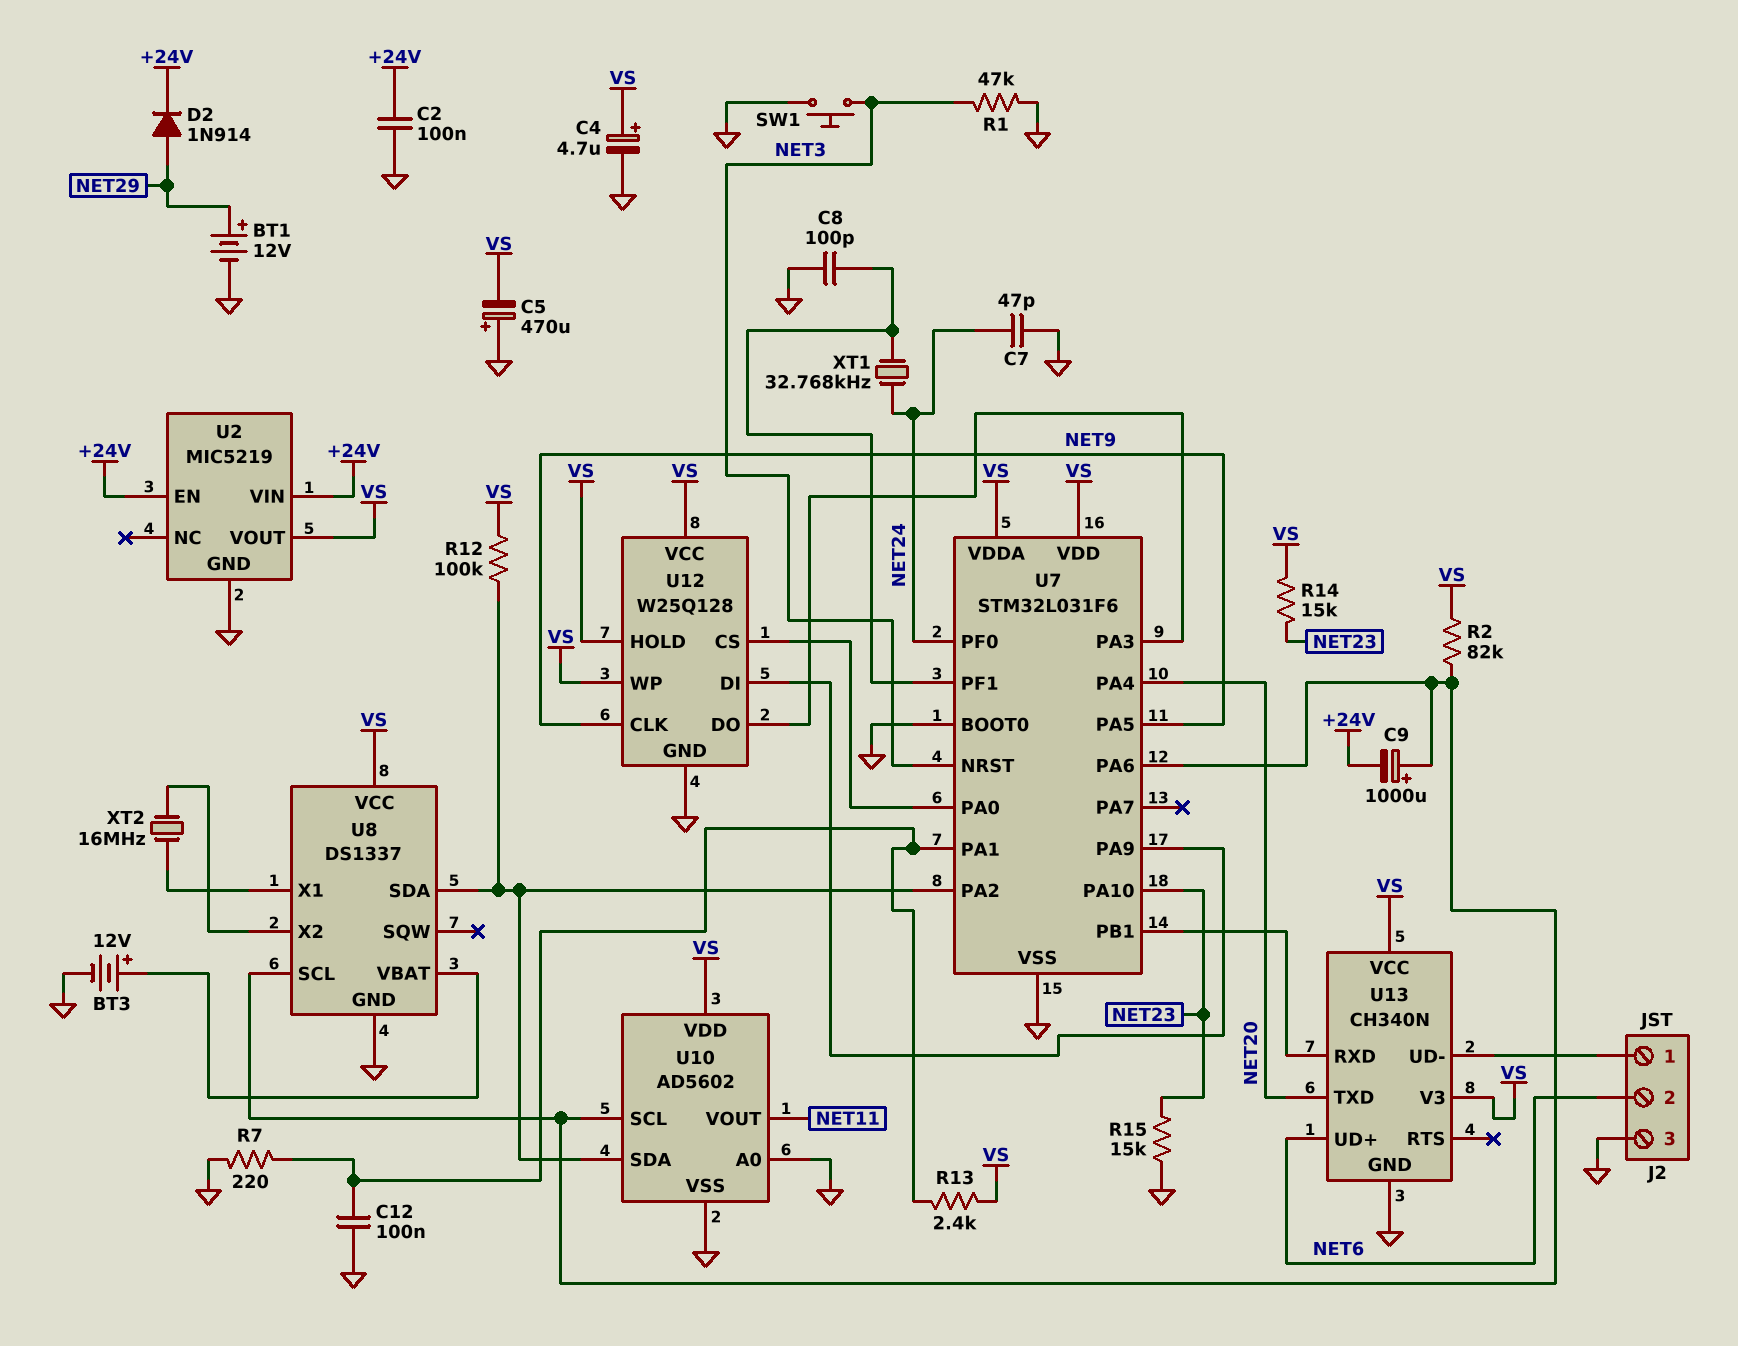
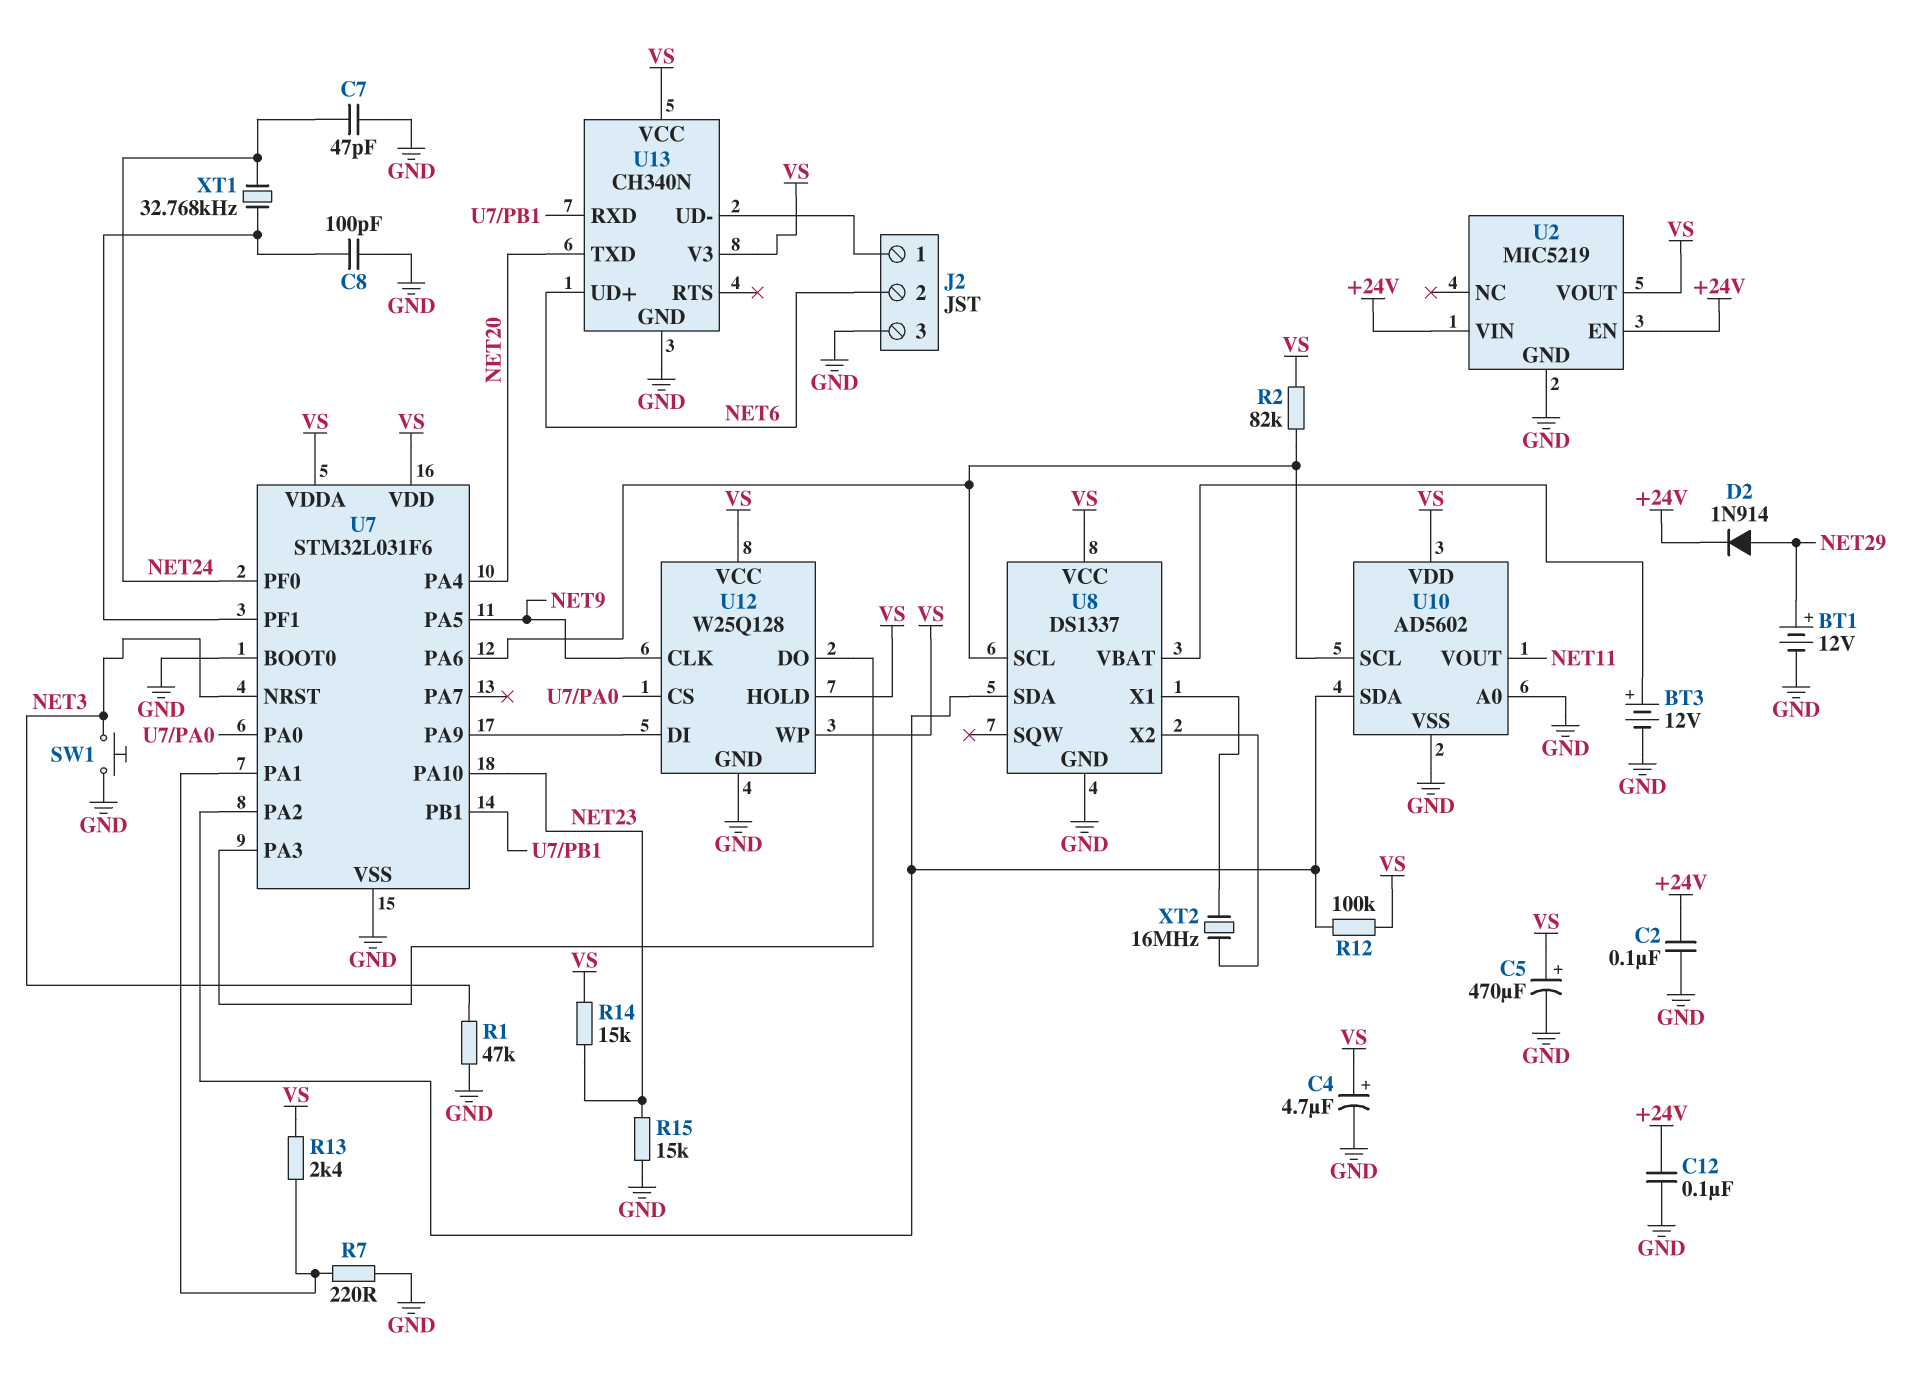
C5: 470uF (plus GND, minus VS) -> 470uF (plus VS, minus GND)
C9: 1000uF (plus U7/PA6, minus +24V) -> none
C12: 100nF (GND, U7/PA1) -> 100nF (+24V, GND)

